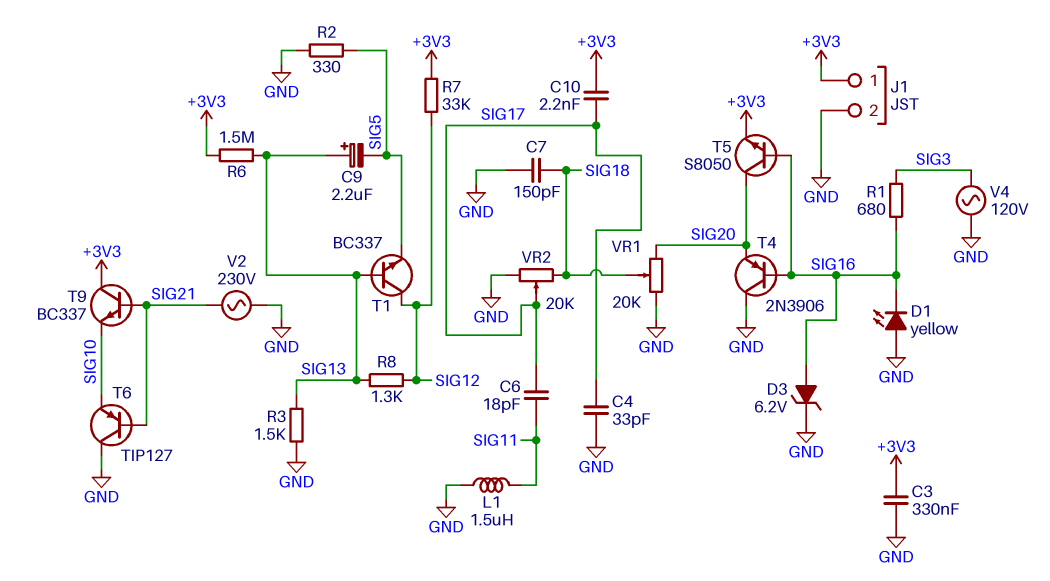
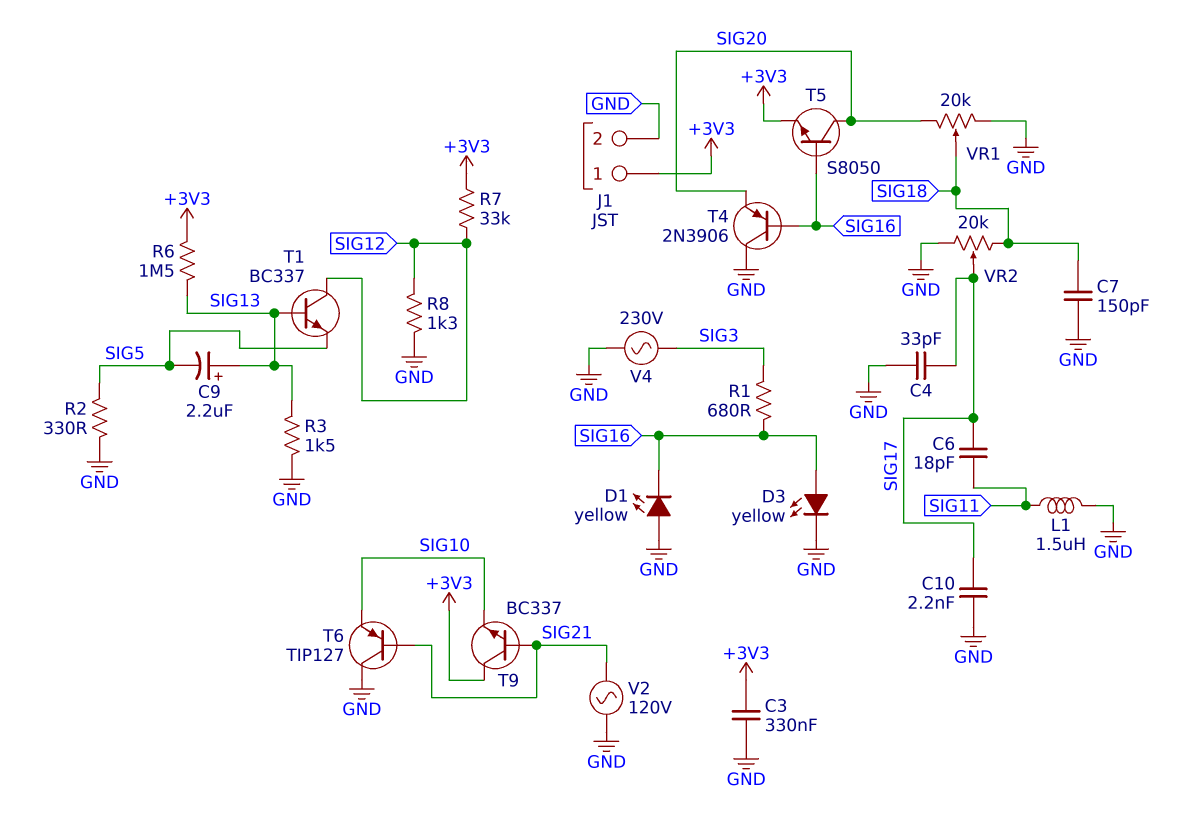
C10: 2.2nF (+3V3, SIG17) -> 2.2nF (GND, SIG17)
D3: zener 6.2V (A SIG16, K GND) -> LED yellow (A SIG16, K GND)
R8: 1.3k (SIG12, SIG13) -> 1.3k (GND, SIG12)
V2: AC 230V (GND, SIG21) -> AC 120V (GND, SIG21)
V4: AC 120V (GND, SIG3) -> AC 230V (GND, SIG3)

